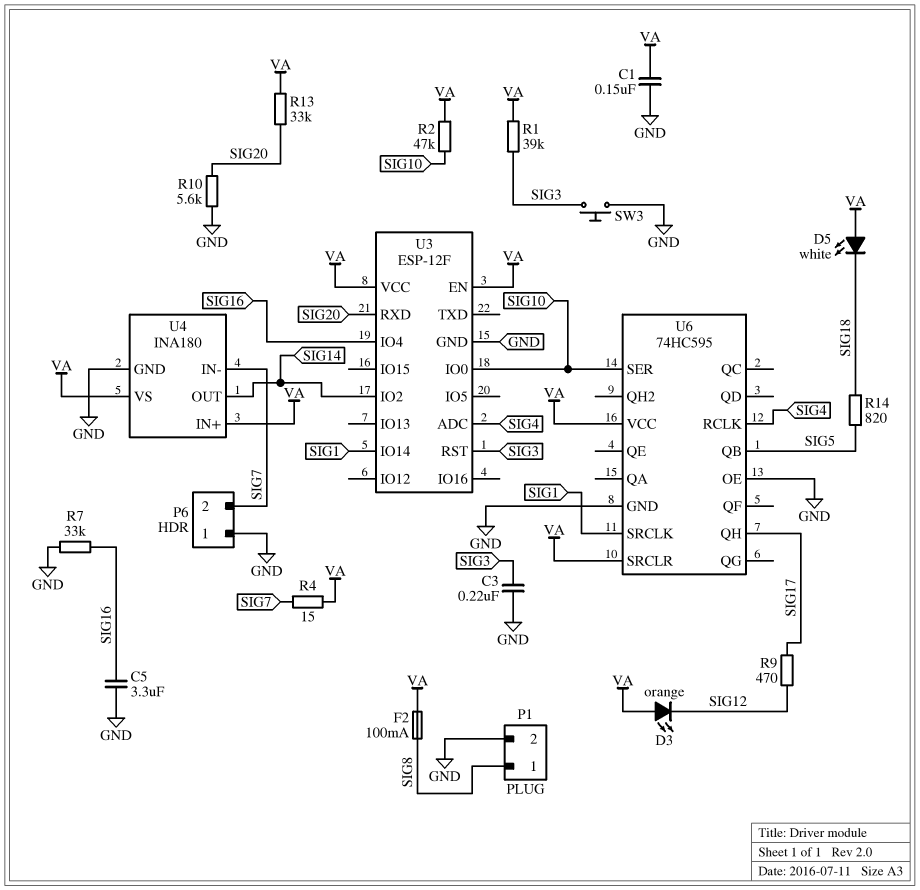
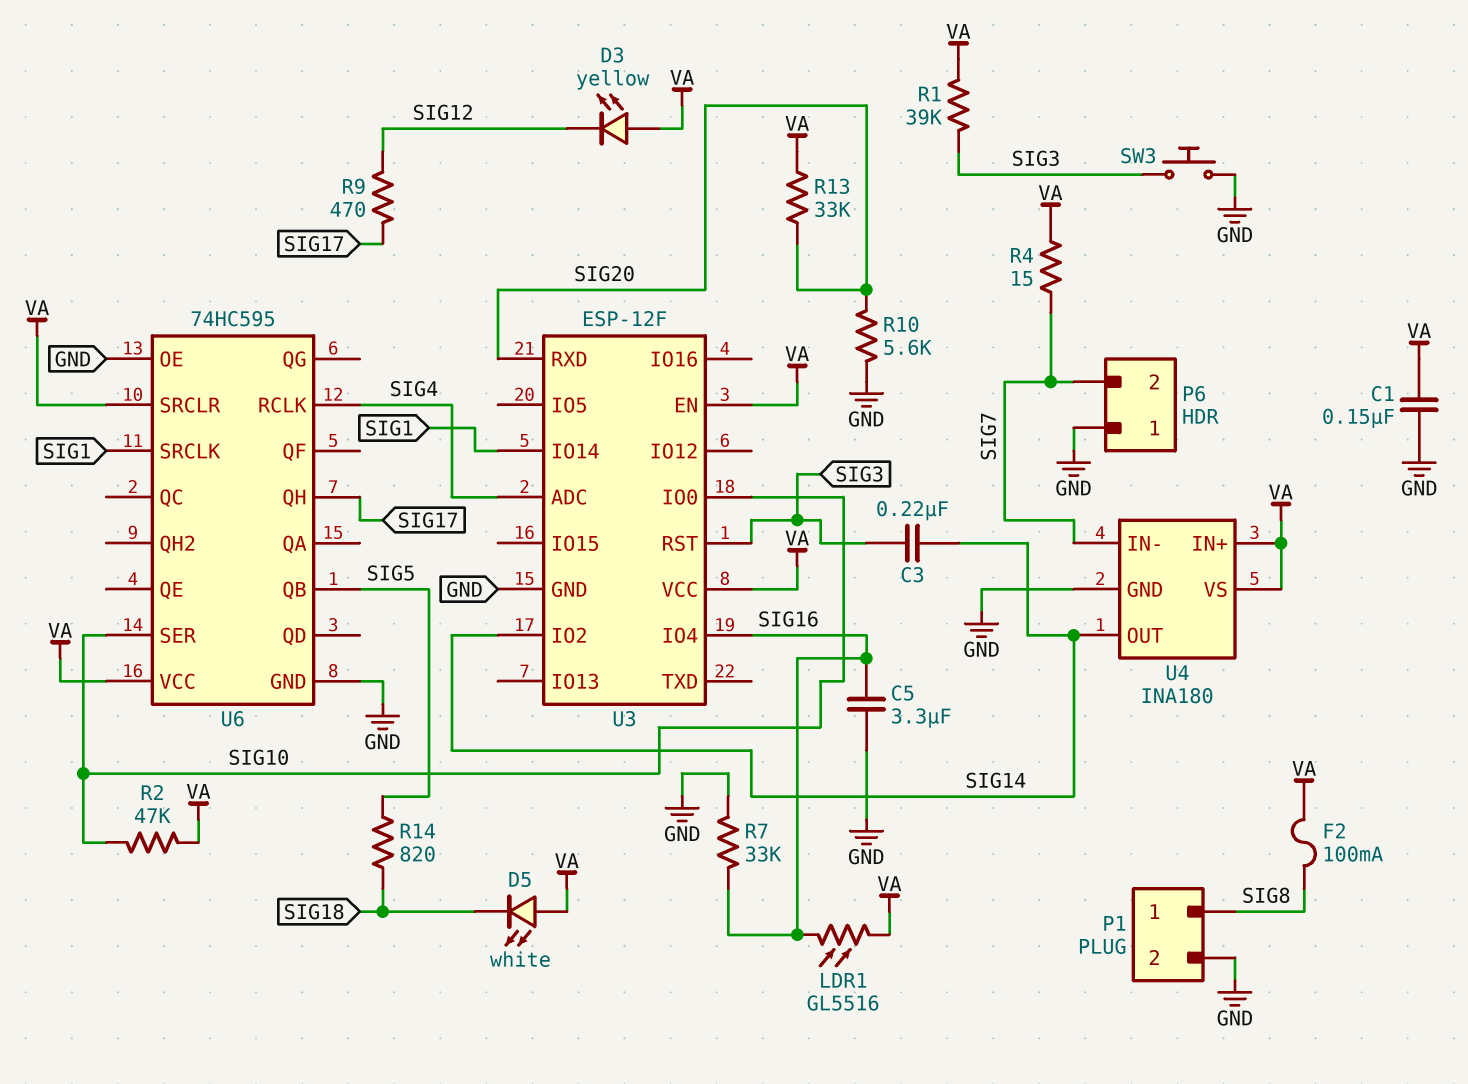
C3: 220nF (GND, SIG3) -> 220nF (SIG3, SIG14)
D3: LED orange (A VA, K SIG12) -> LED yellow (A VA, K SIG12)
LDR1: none -> GL5516 (SIG16, VA)

